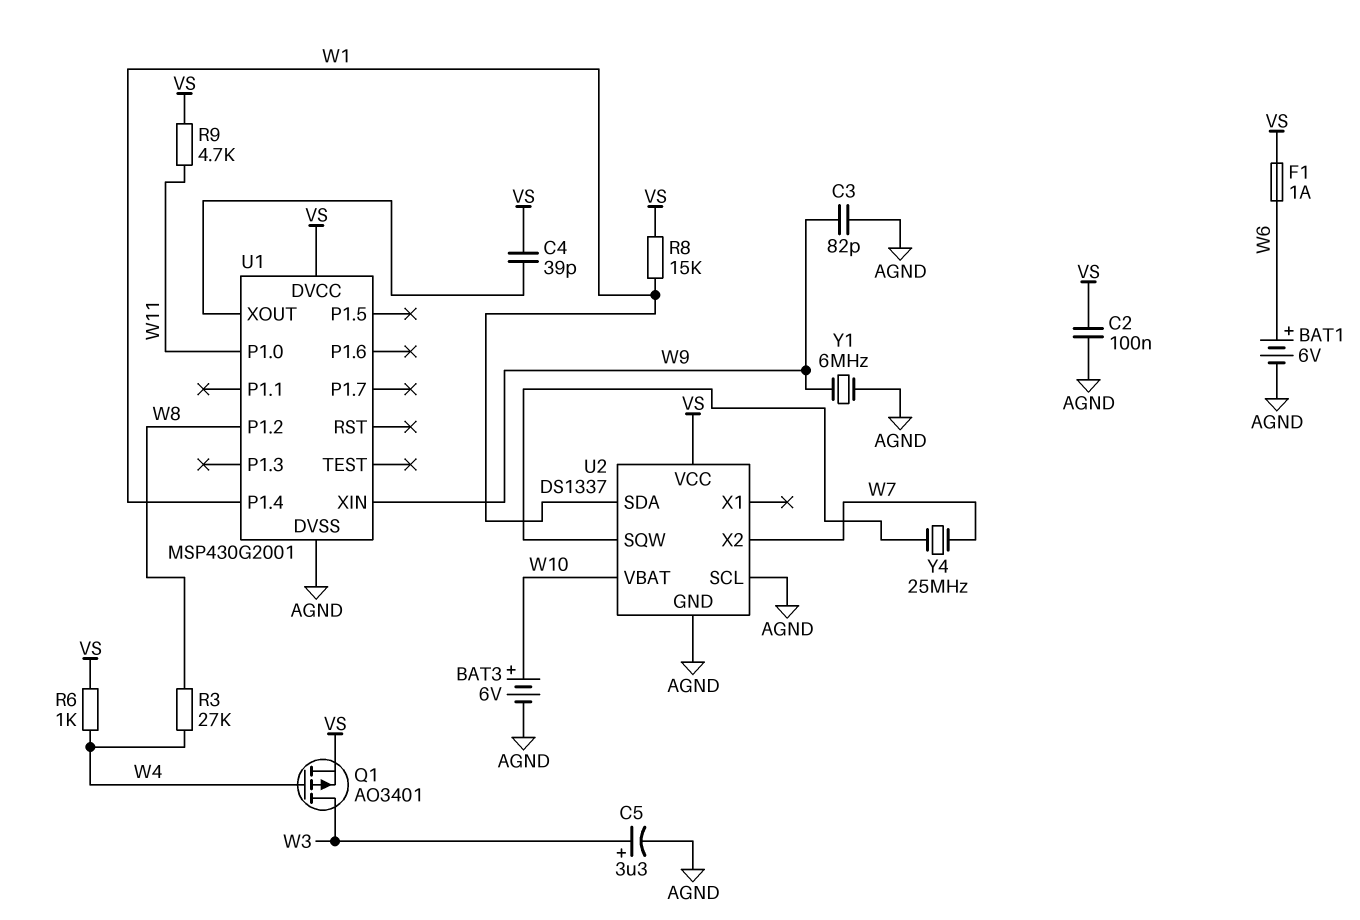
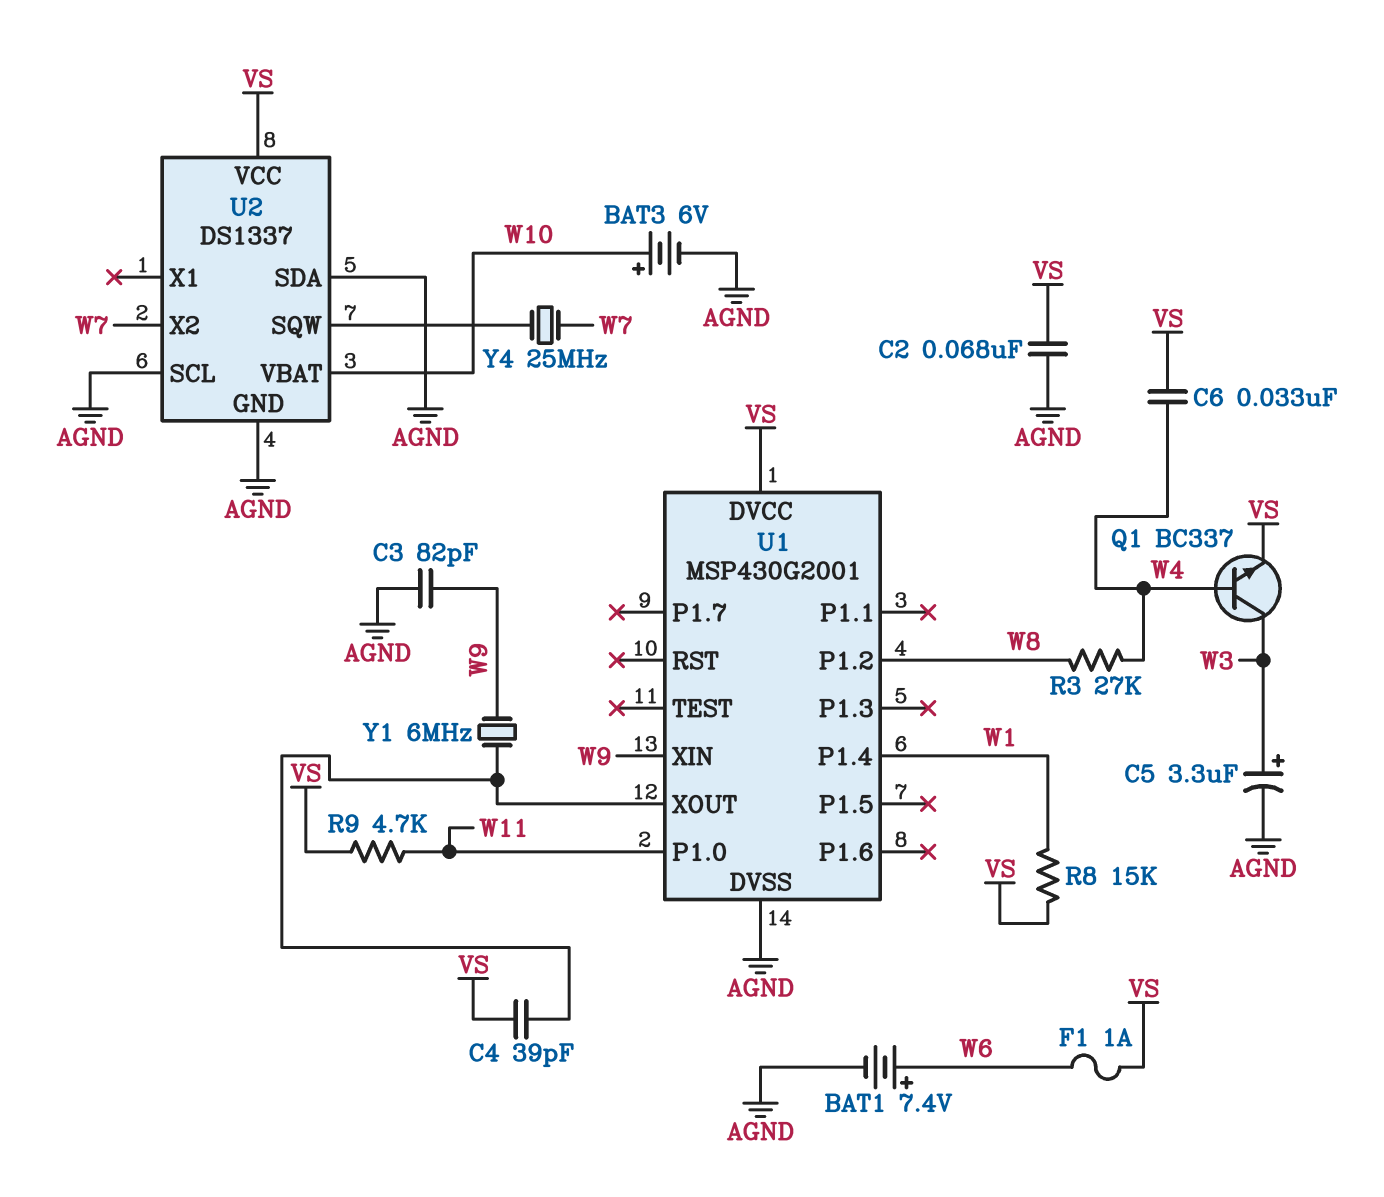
BAT1: 6V (plus W6, minus AGND) -> 7.4V (plus W6, minus AGND)
C2: 100nF (AGND, VS) -> 68nF (AGND, VS)
C6: none -> 33nF (VS, W4)
Q1: PMOS AO3401 (G W4, D W3, S VS) -> NPN BC337 (B W4, C W3, E VS)
R6: 1k (VS, W4) -> none
U2 pin SDA: W1 -> AGND
Y1: 6MHz (AGND, W9) -> 6MHz (U1/XOUT, W9)

